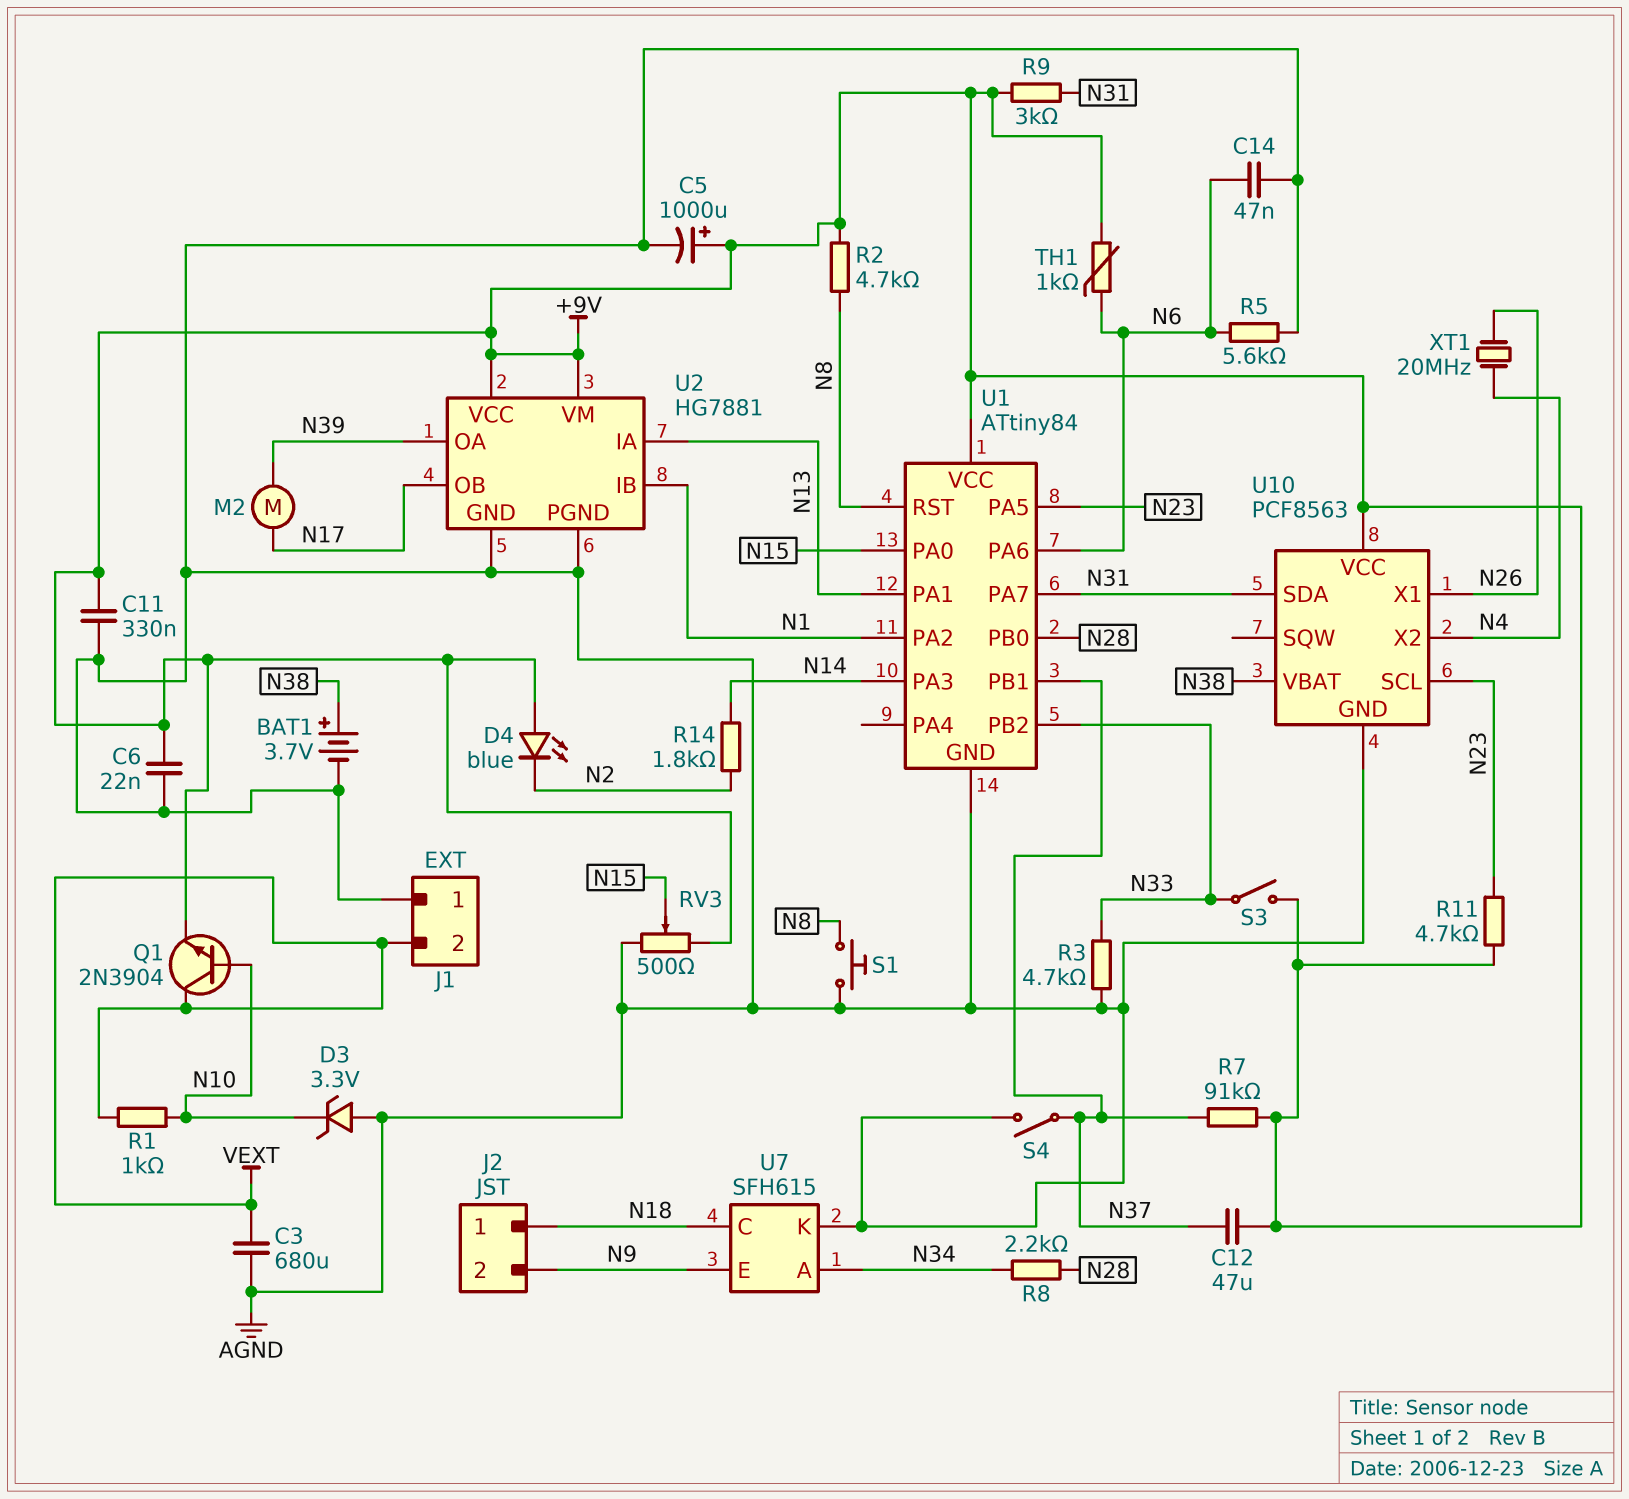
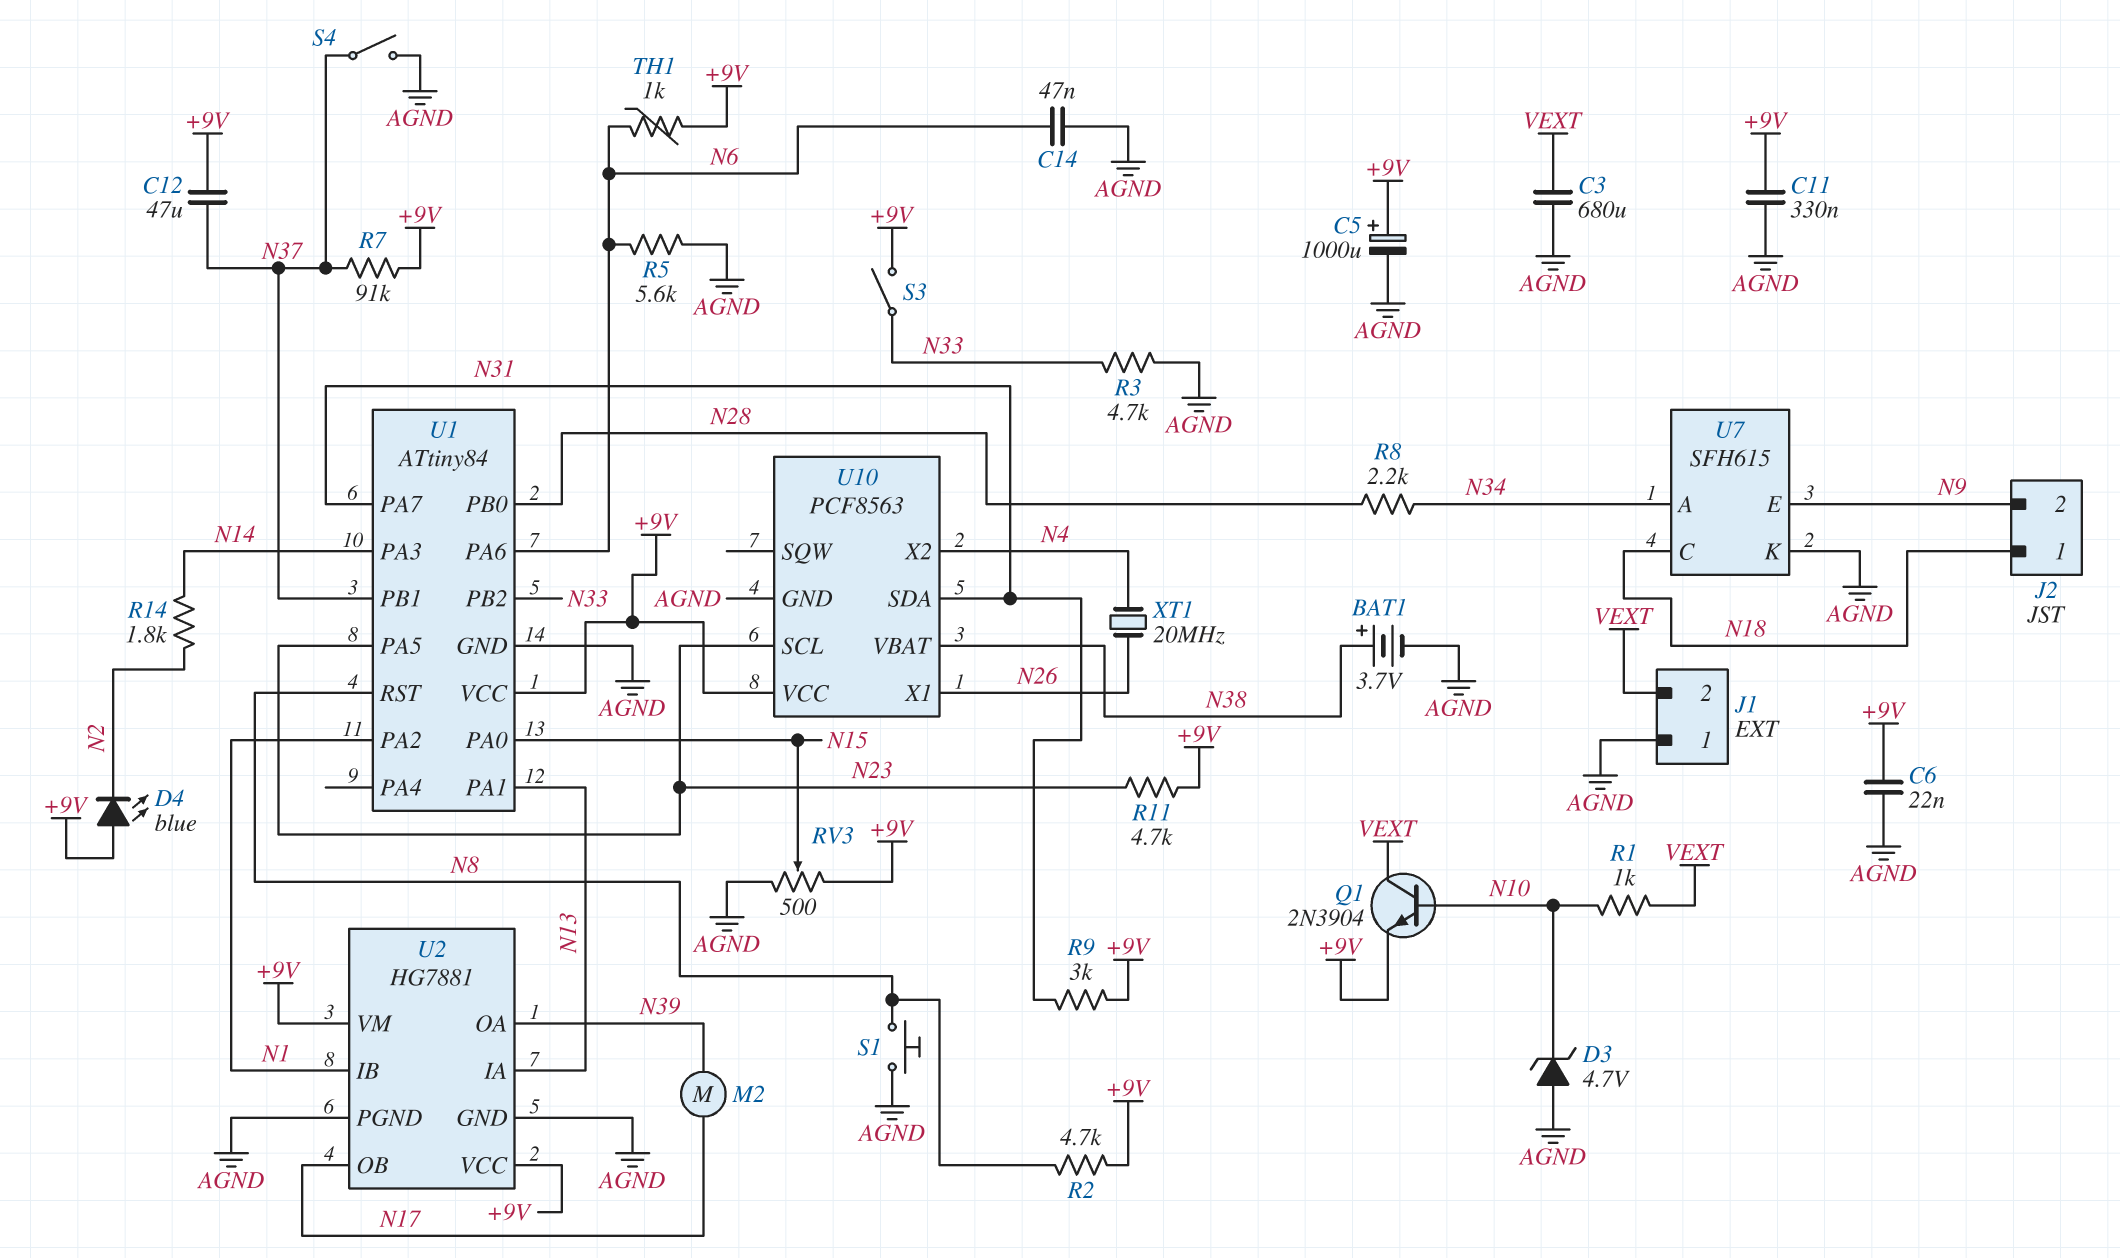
D3: zener 3.3V (A AGND, K N10) -> zener 4.7V (A AGND, K N10)

